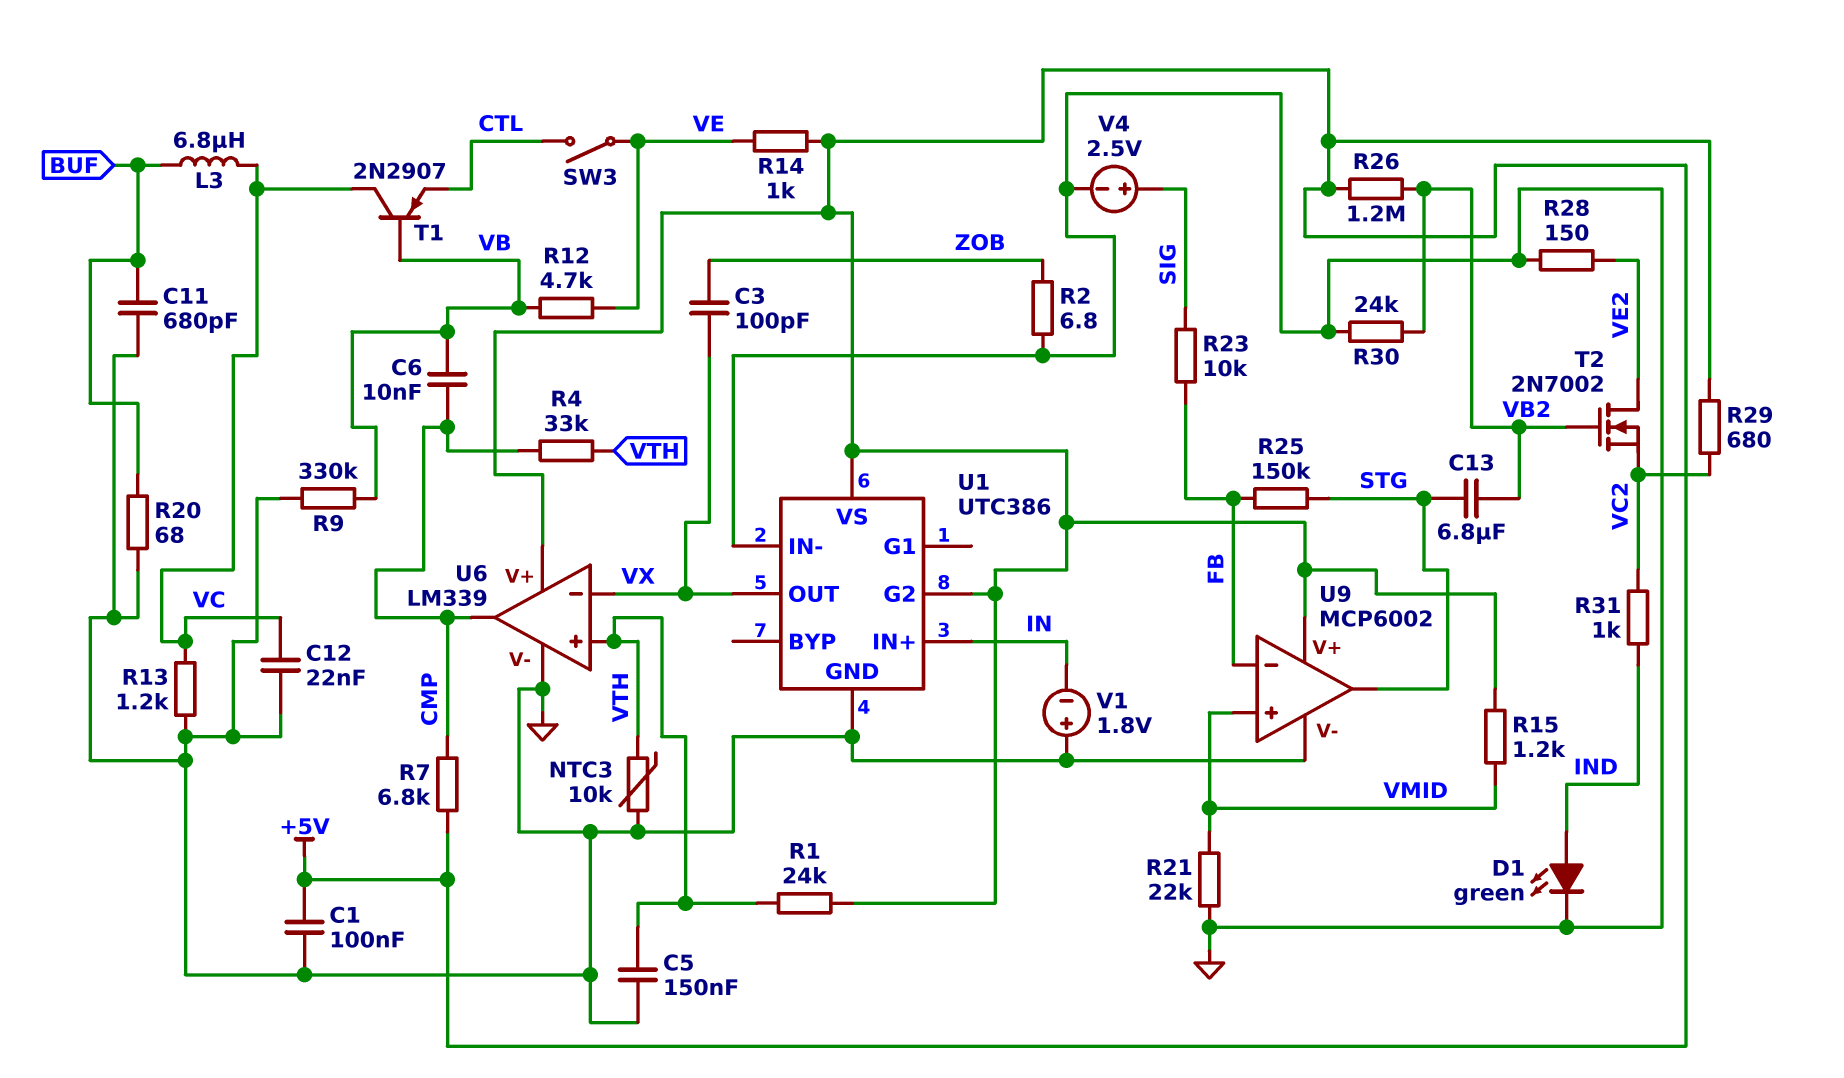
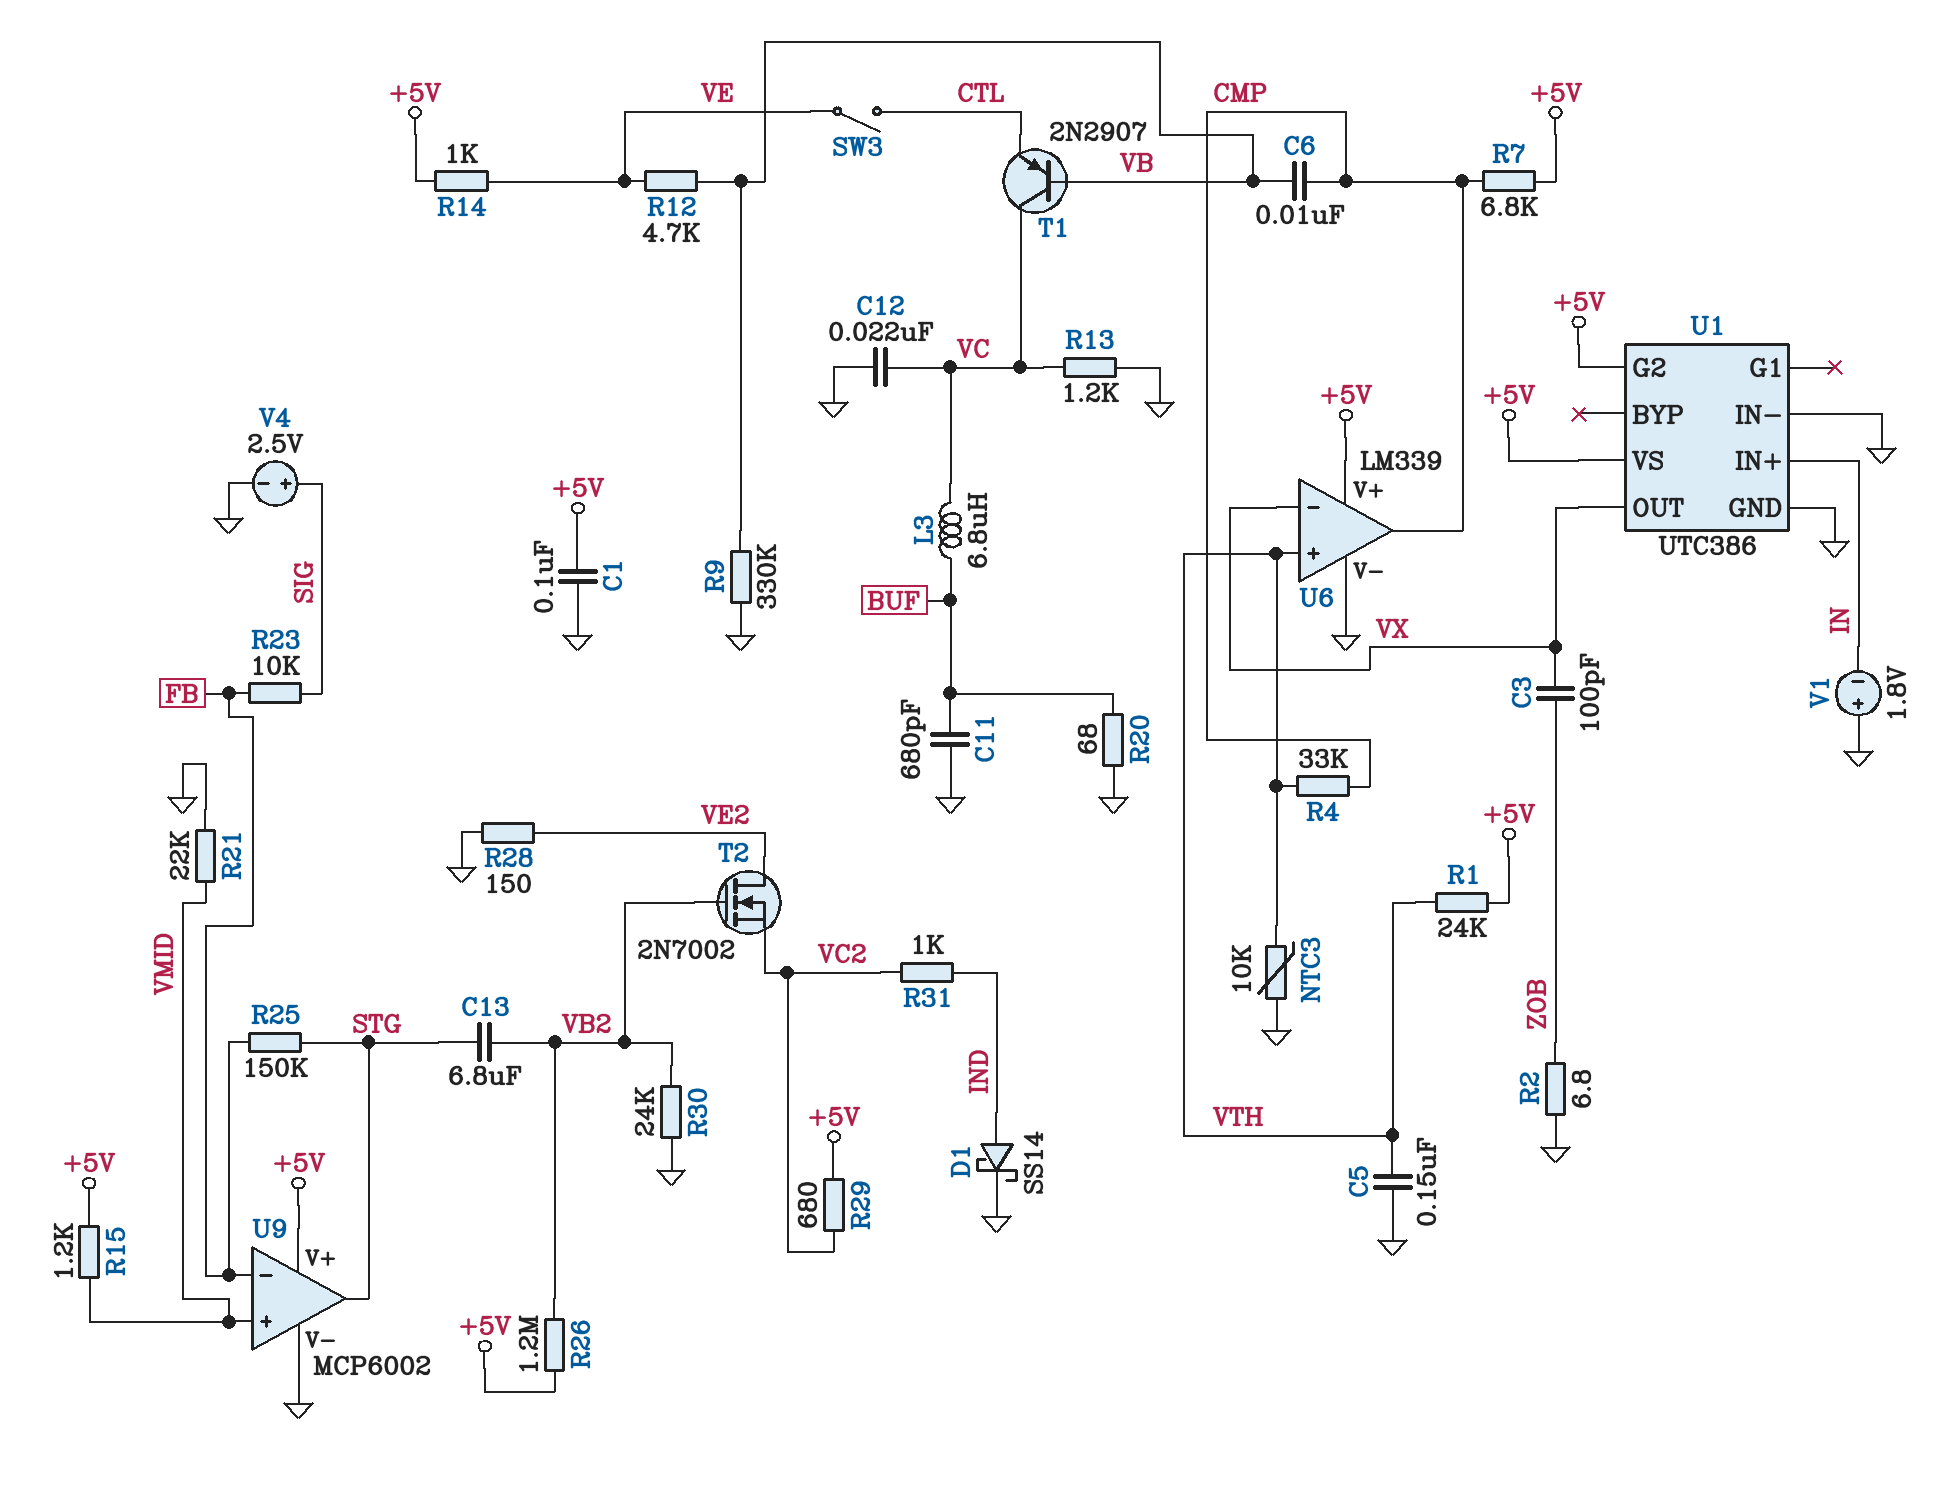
D1: LED green (A IND, K GND) -> schottky SS14 (A IND, K GND)

